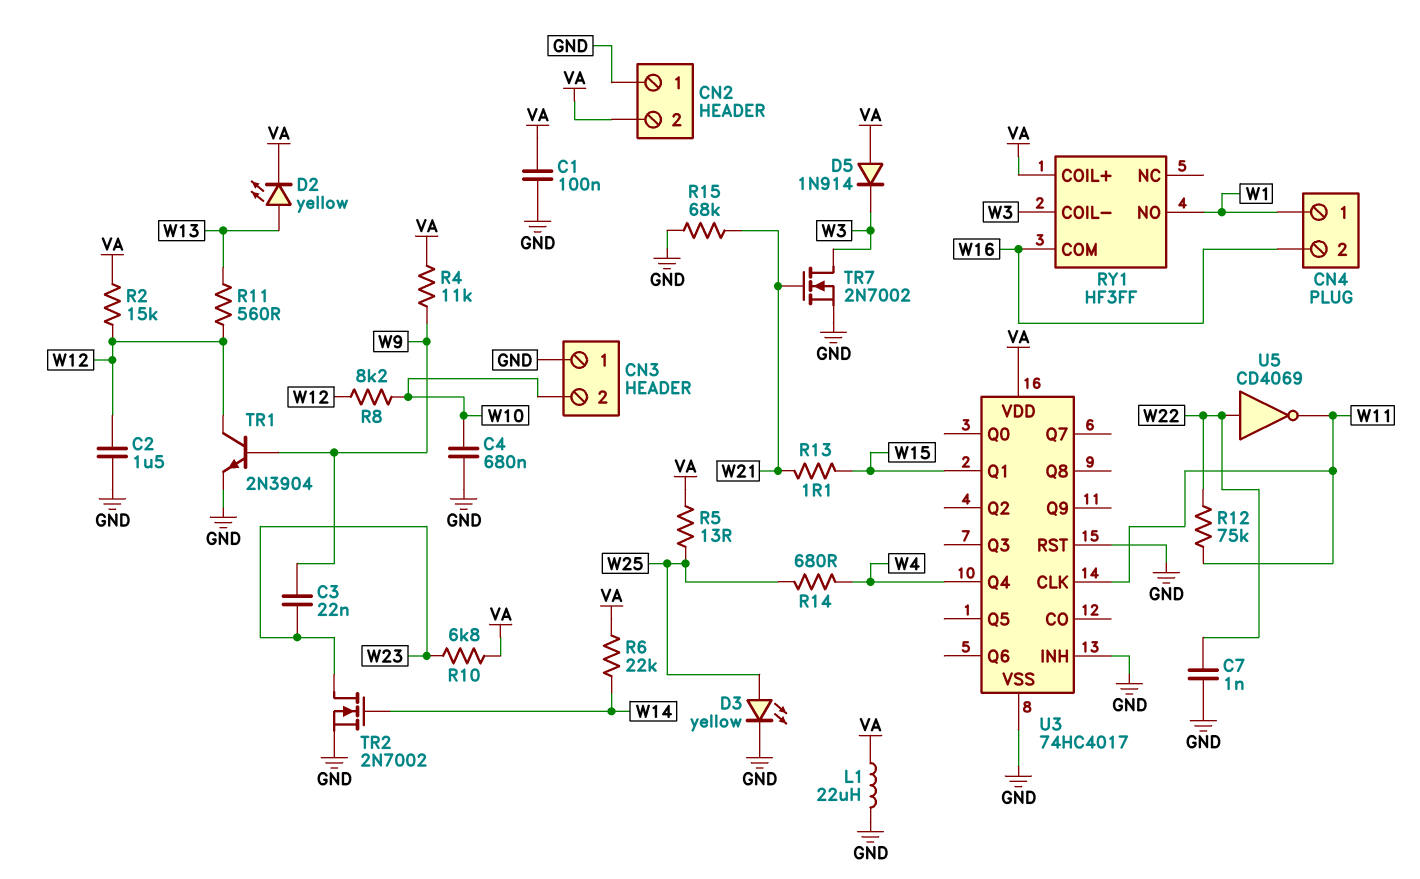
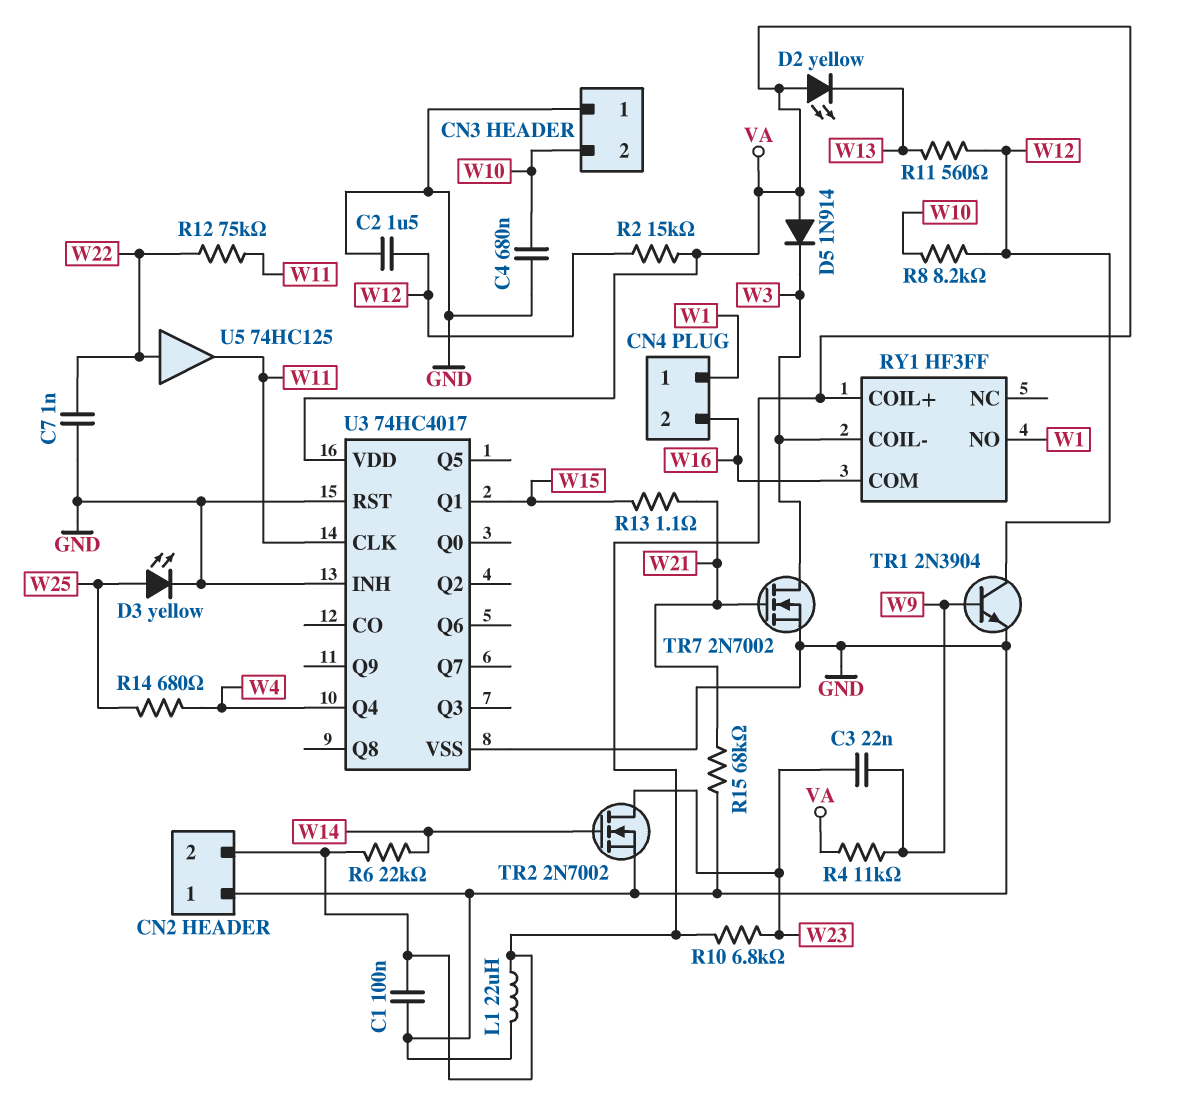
D2: LED yellow (A W13, K VA) -> LED yellow (A VA, K W13)
R5: 13 (VA, W25) -> none
U5: NOT CD4069 (in W22, out W11) -> buffer 74HC125 (in W22, out W11)

